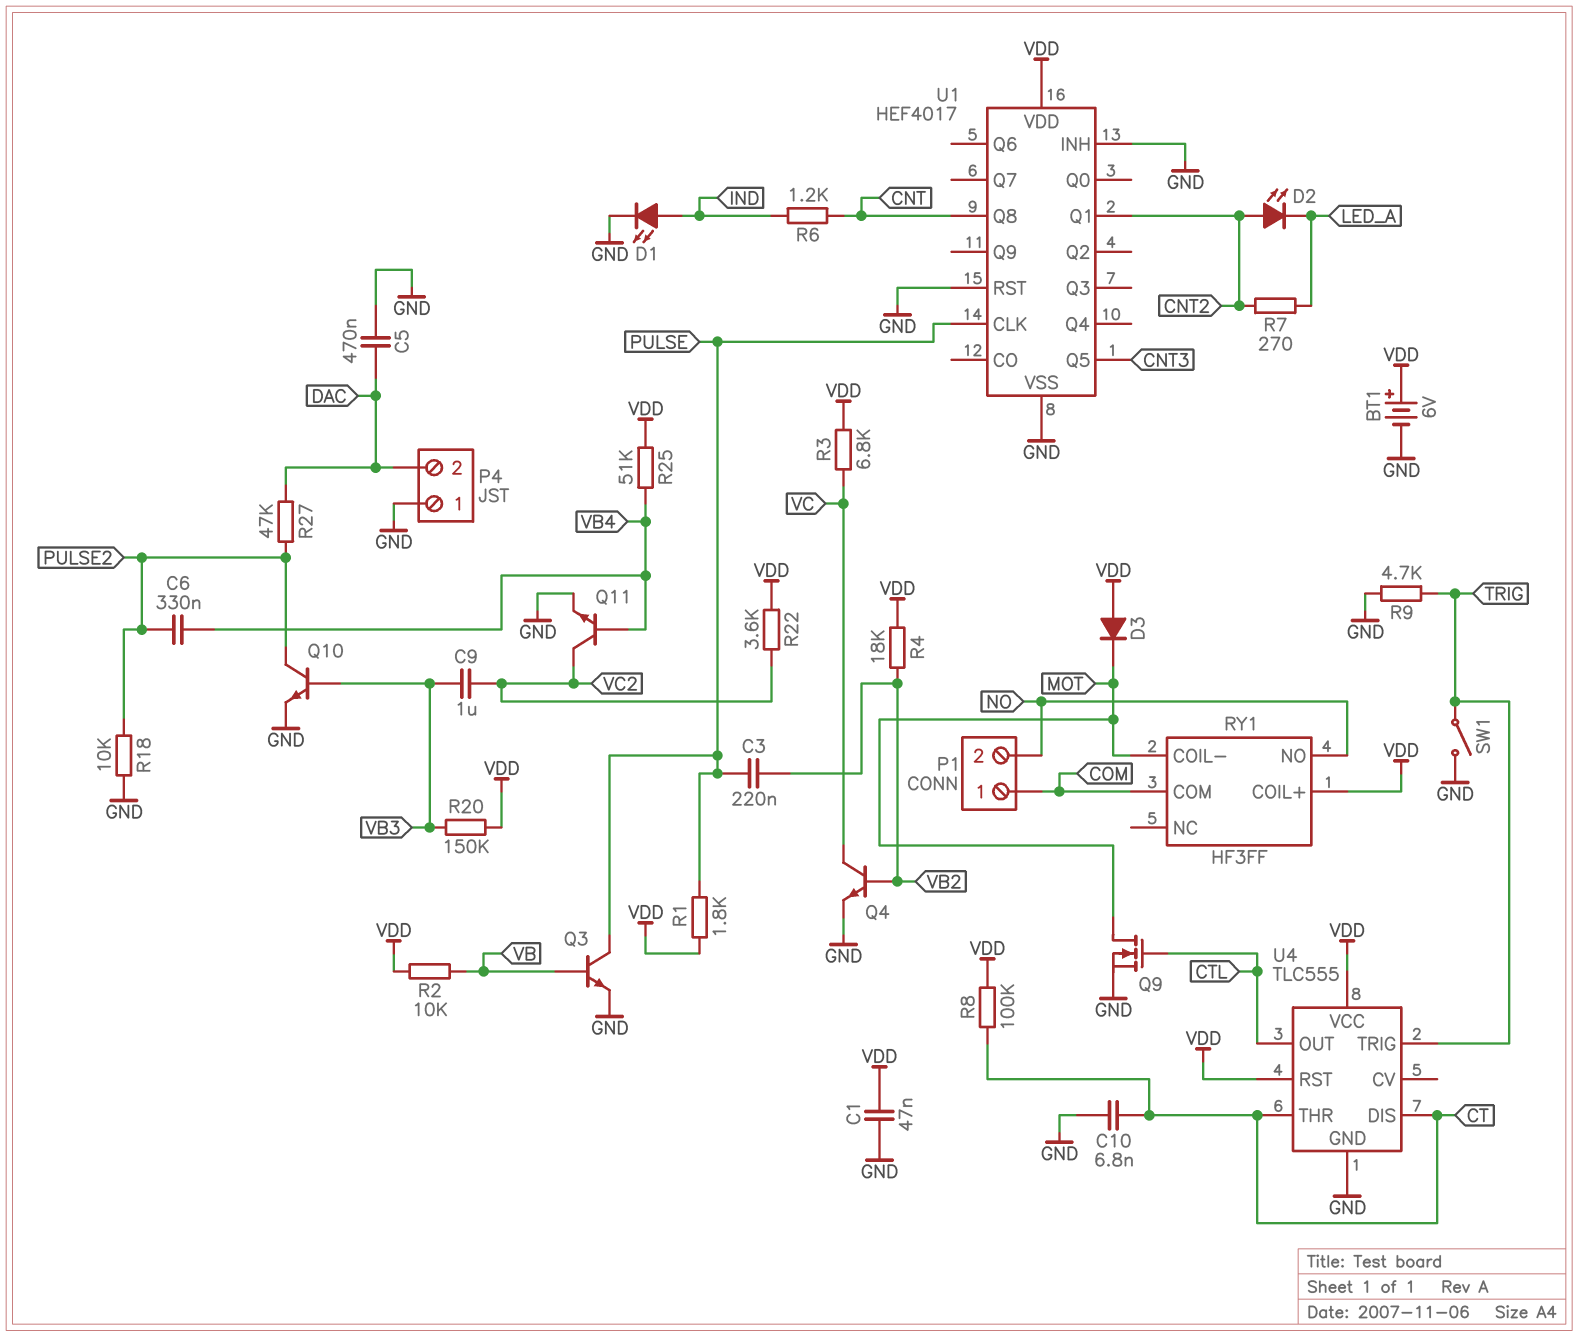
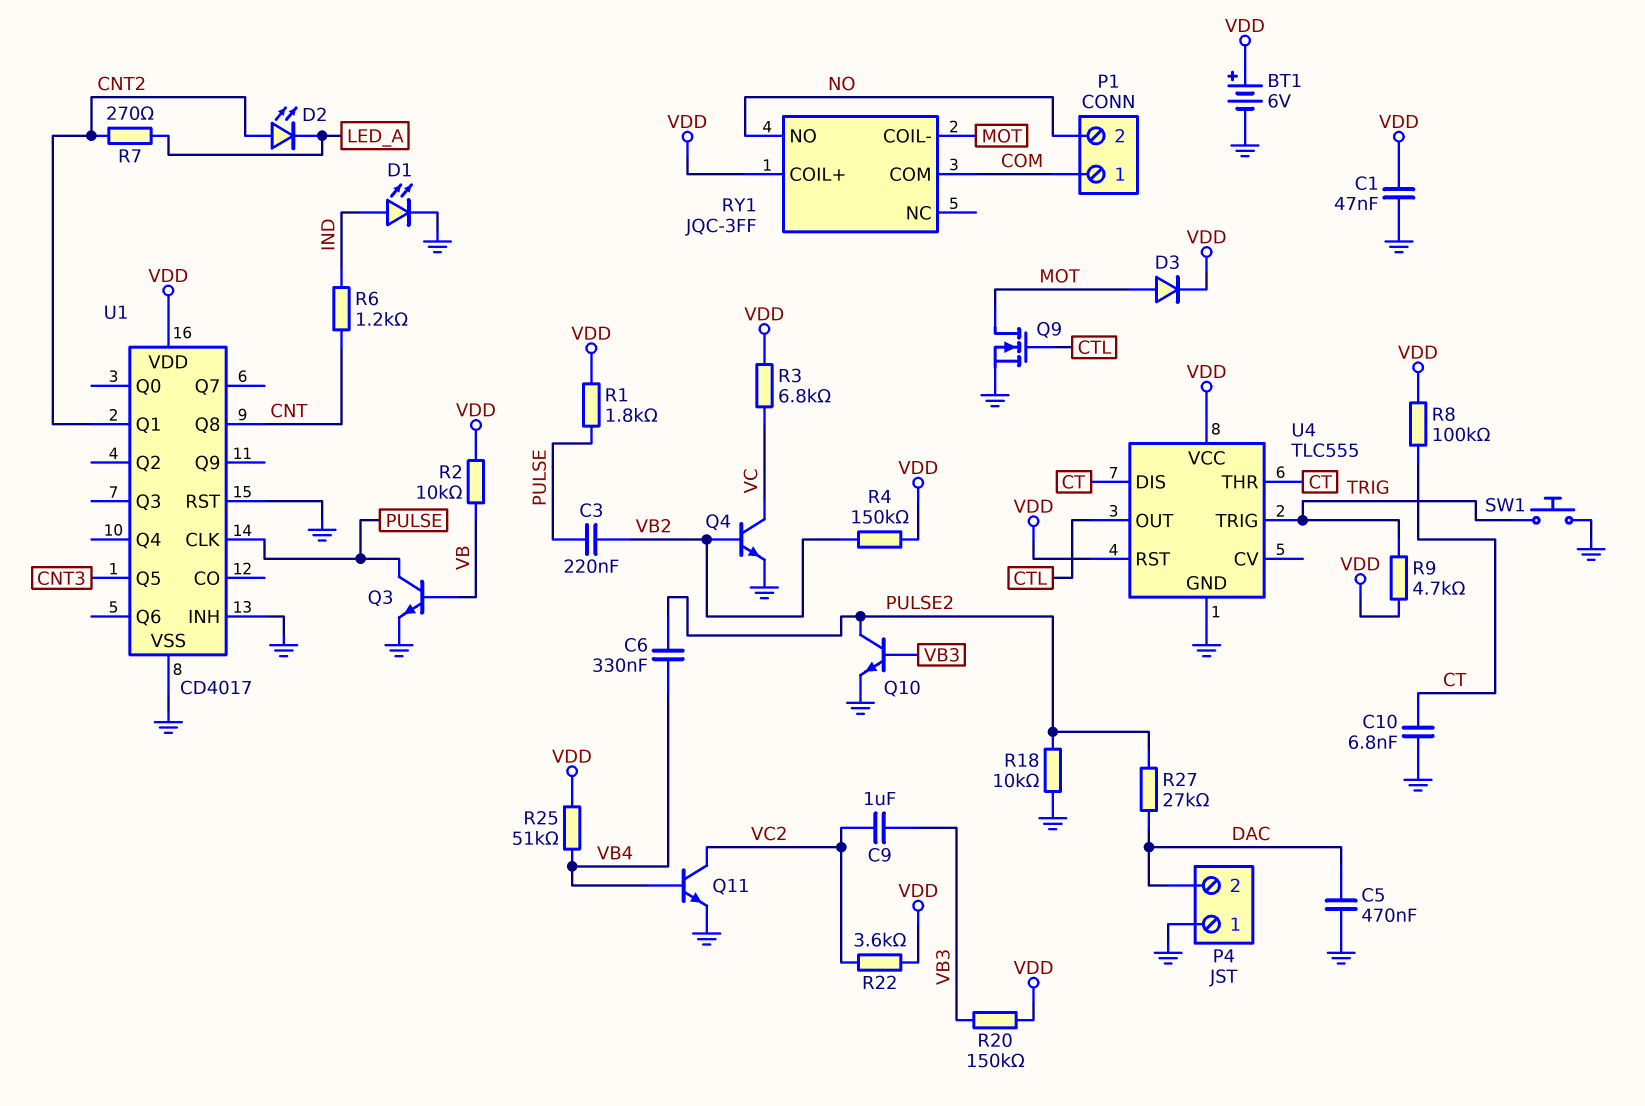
D3: diode (A VDD, K MOT) -> diode (A MOT, K VDD)
R4: 18k (VB2, VDD) -> 150k (VB2, VDD)
R9: 4.7k (GND, TRIG) -> 4.7k (TRIG, VDD)
R27: 47k (DAC, PULSE2) -> 27k (DAC, PULSE2)
RY1: HF3FF -> JQC-3FF
SW1: switch (GND, TRIG) -> button (GND, TRIG)
U1: HEF4017 -> CD4017

